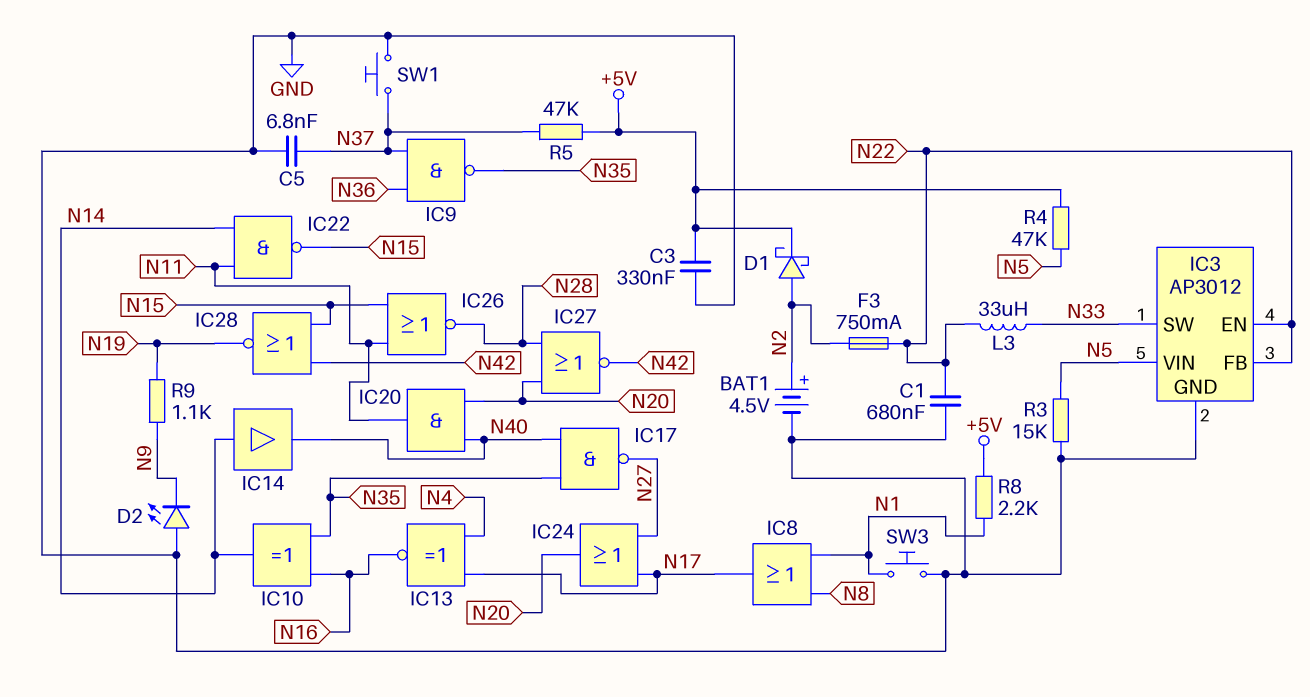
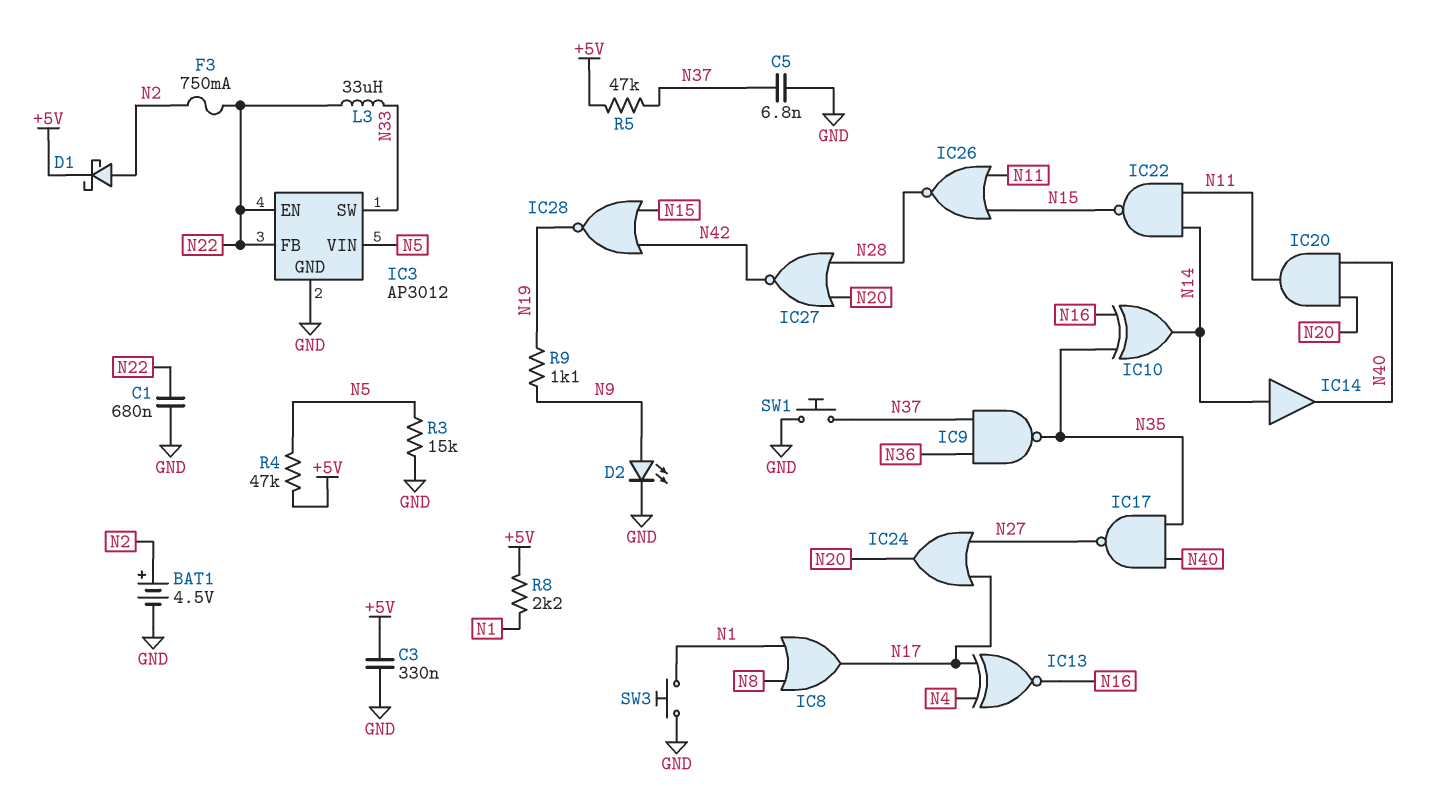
D2: LED (A GND, K N9) -> LED (A N9, K GND)

